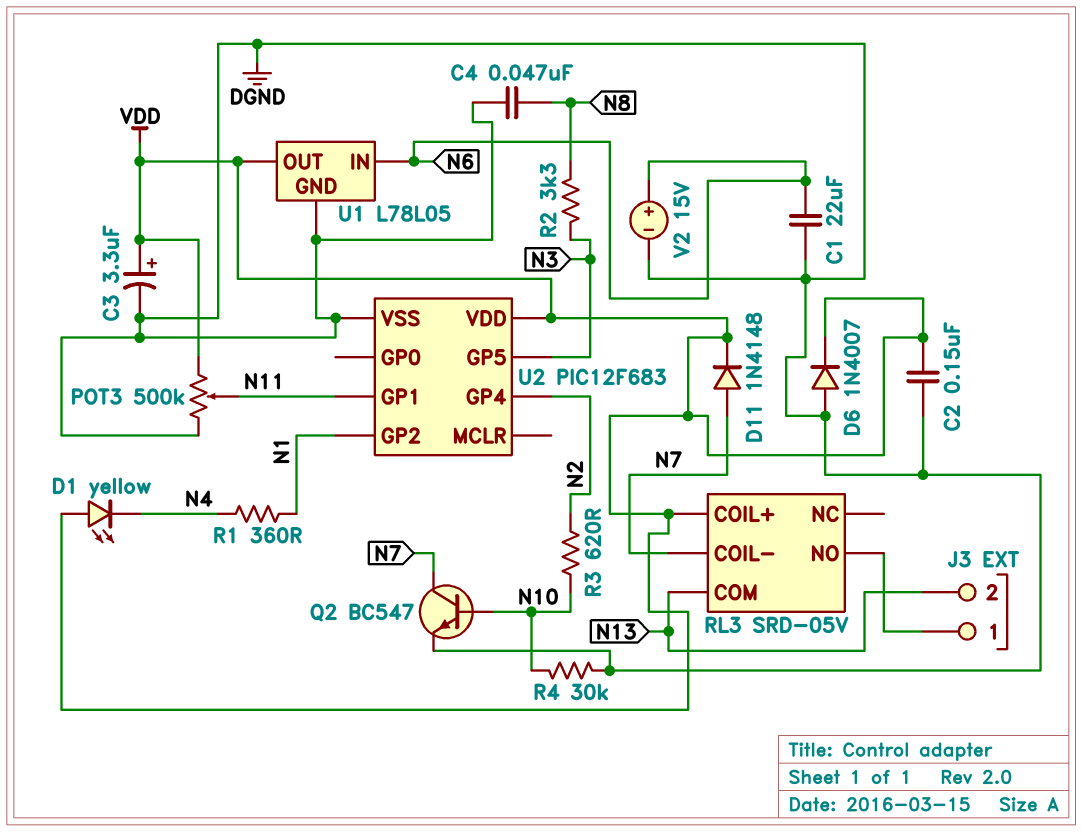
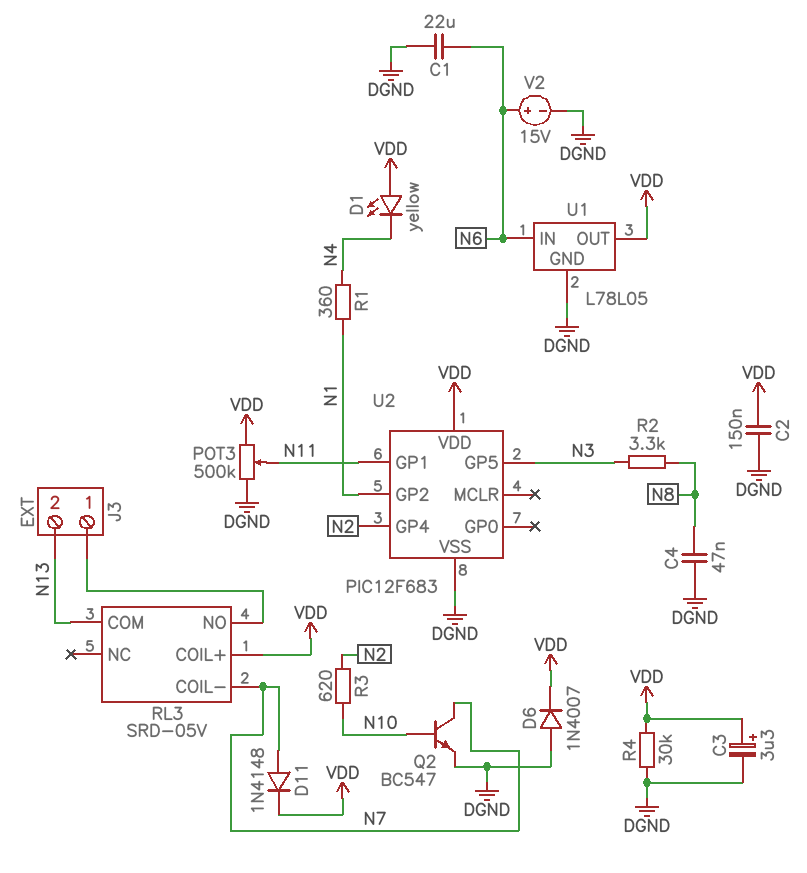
R4: 30k (DGND, N10) -> 30k (DGND, VDD)

